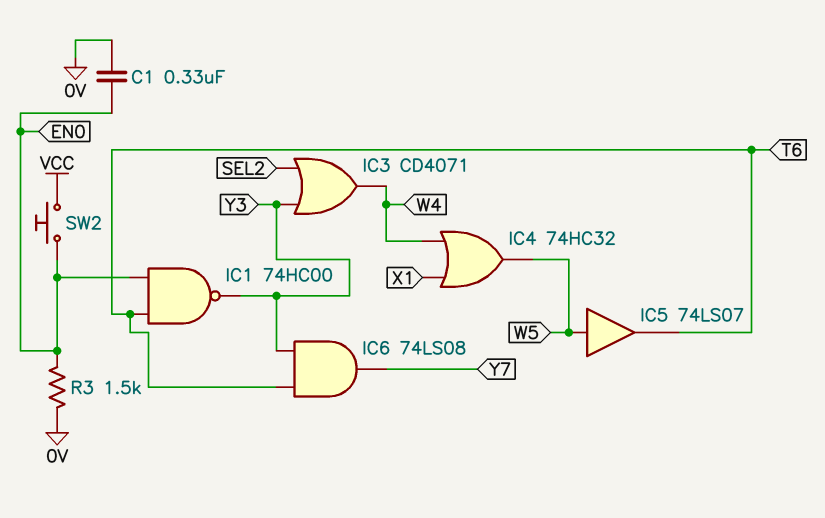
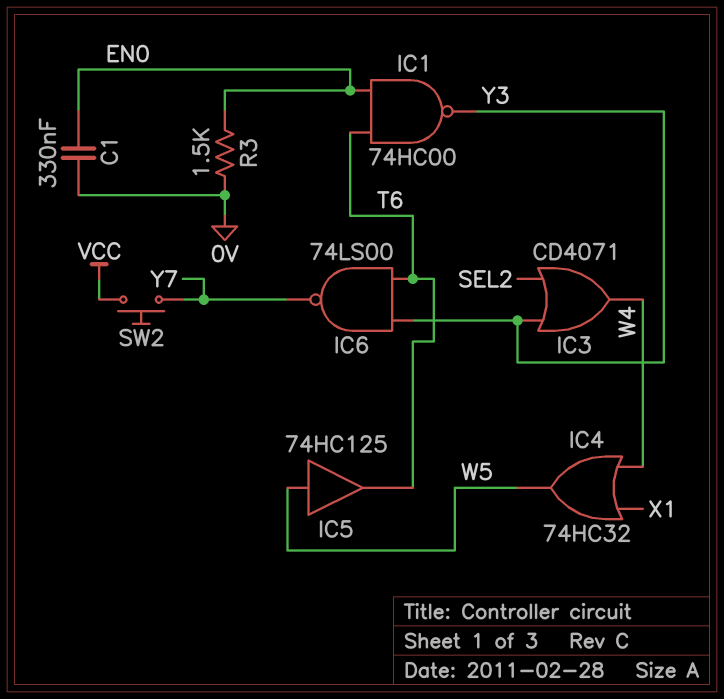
IC5: buffer 74LS07 (in W5, out T6) -> buffer 74HC125 (in W5, out T6)
IC6: AND 74LS08 (in T6, in Y3, out Y7) -> NAND 74LS00 (in T6, in Y3, out Y7)
SW2: button (EN0, VCC) -> button (VCC, Y7)

